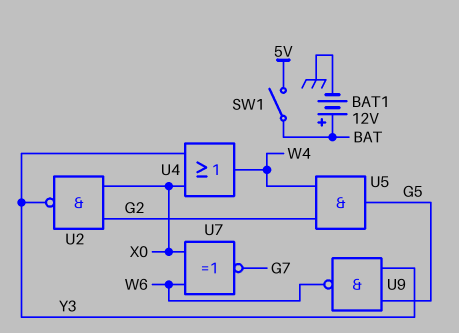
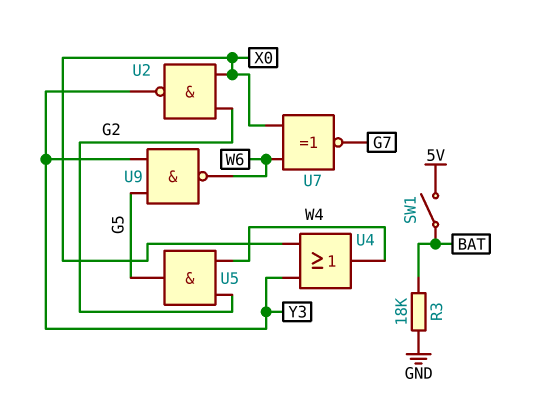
BAT1: 12V (plus BAT, minus GND) -> none
R3: none -> 18k (BAT, GND)

